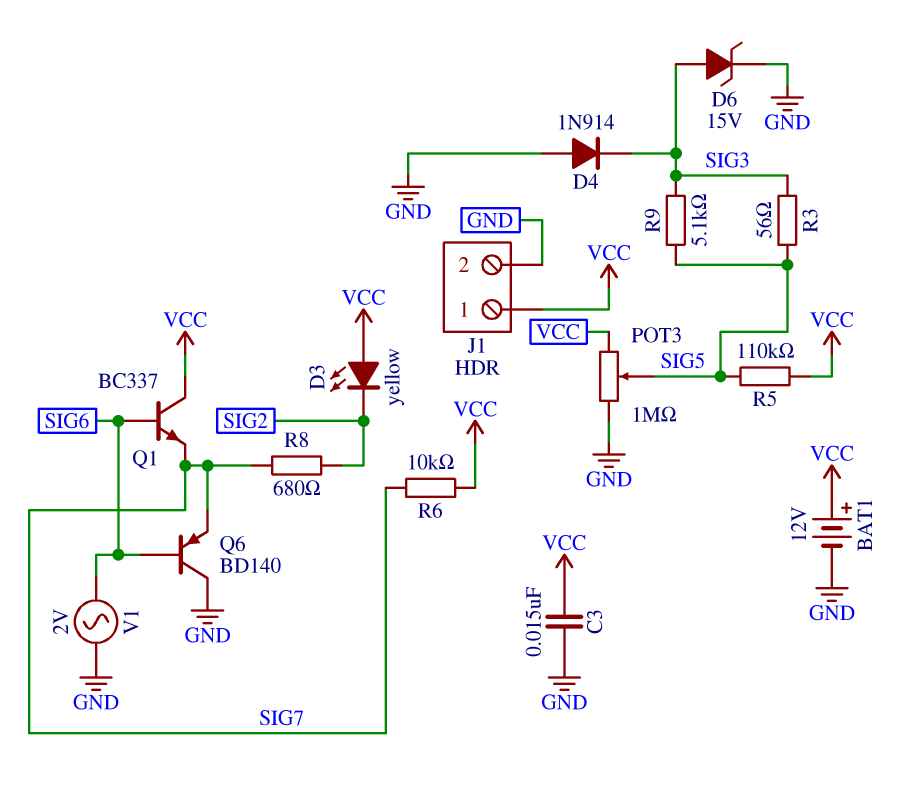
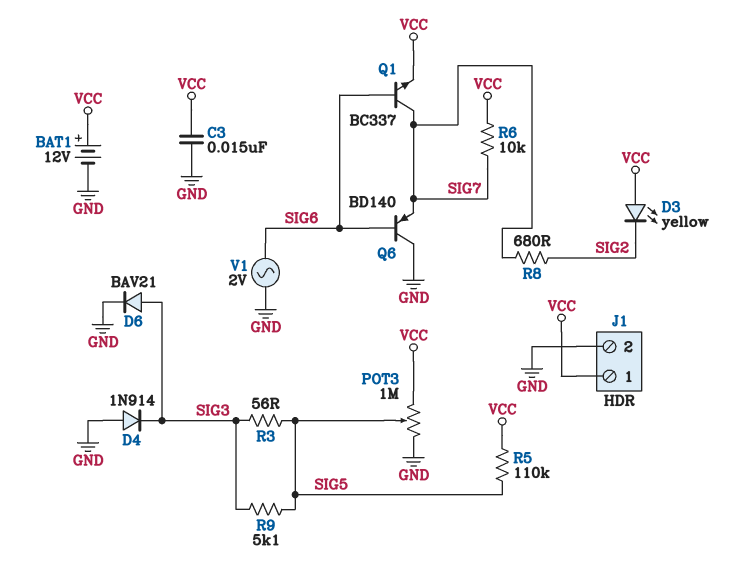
D6: zener 15V (A SIG3, K GND) -> diode BAV21 (A SIG3, K GND)
Q1: NPN BC337 (B SIG6, C VCC, E SIG7) -> NPN BC337 (B SIG6, C SIG7, E VCC)

